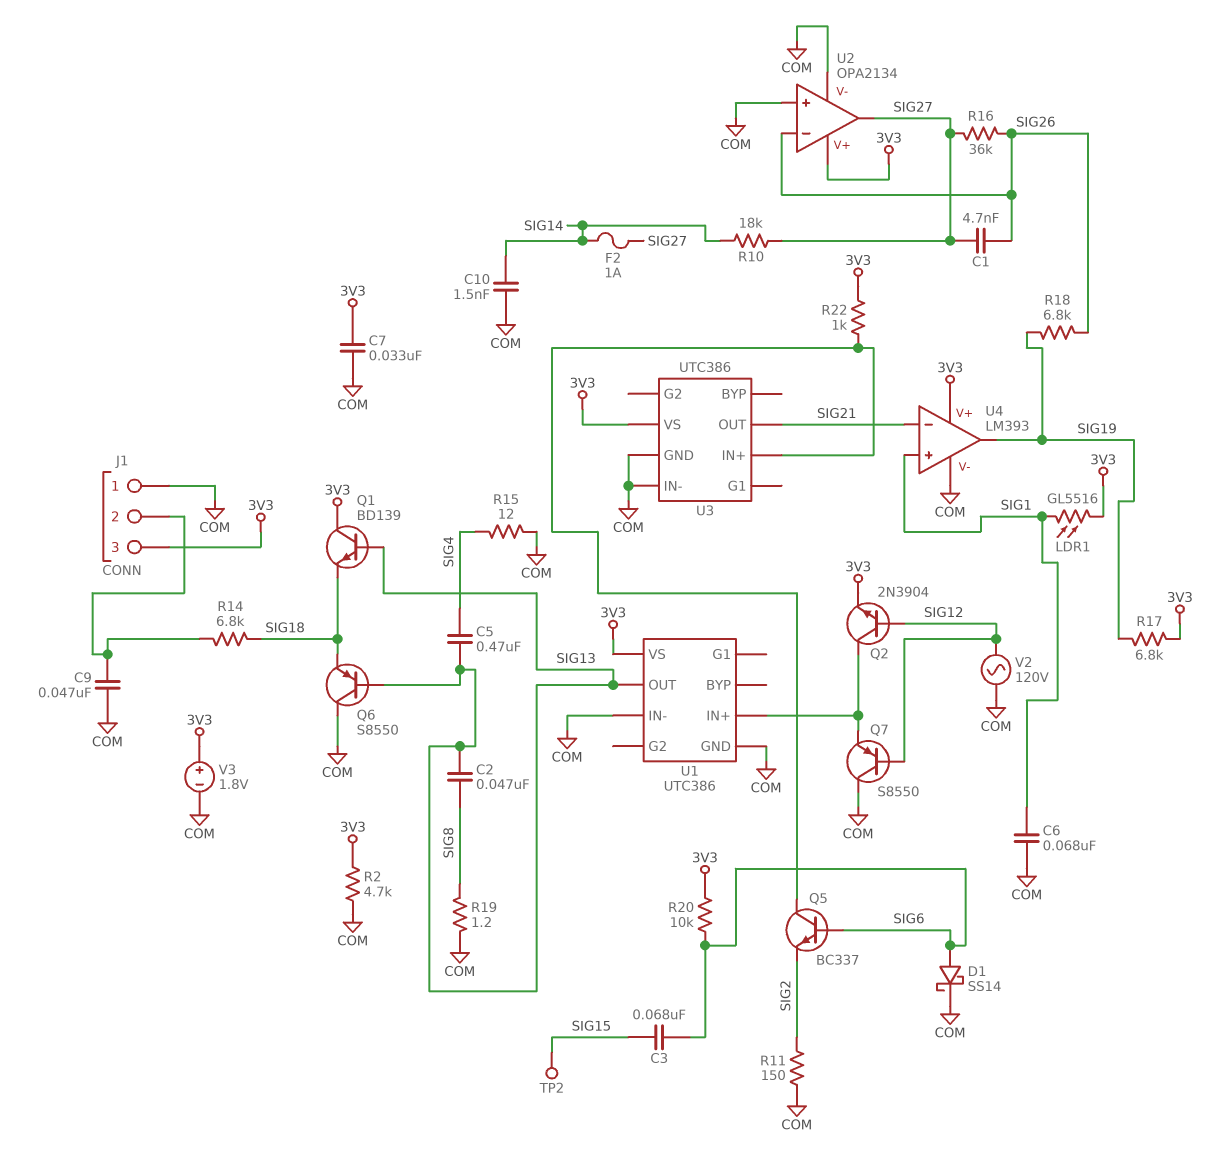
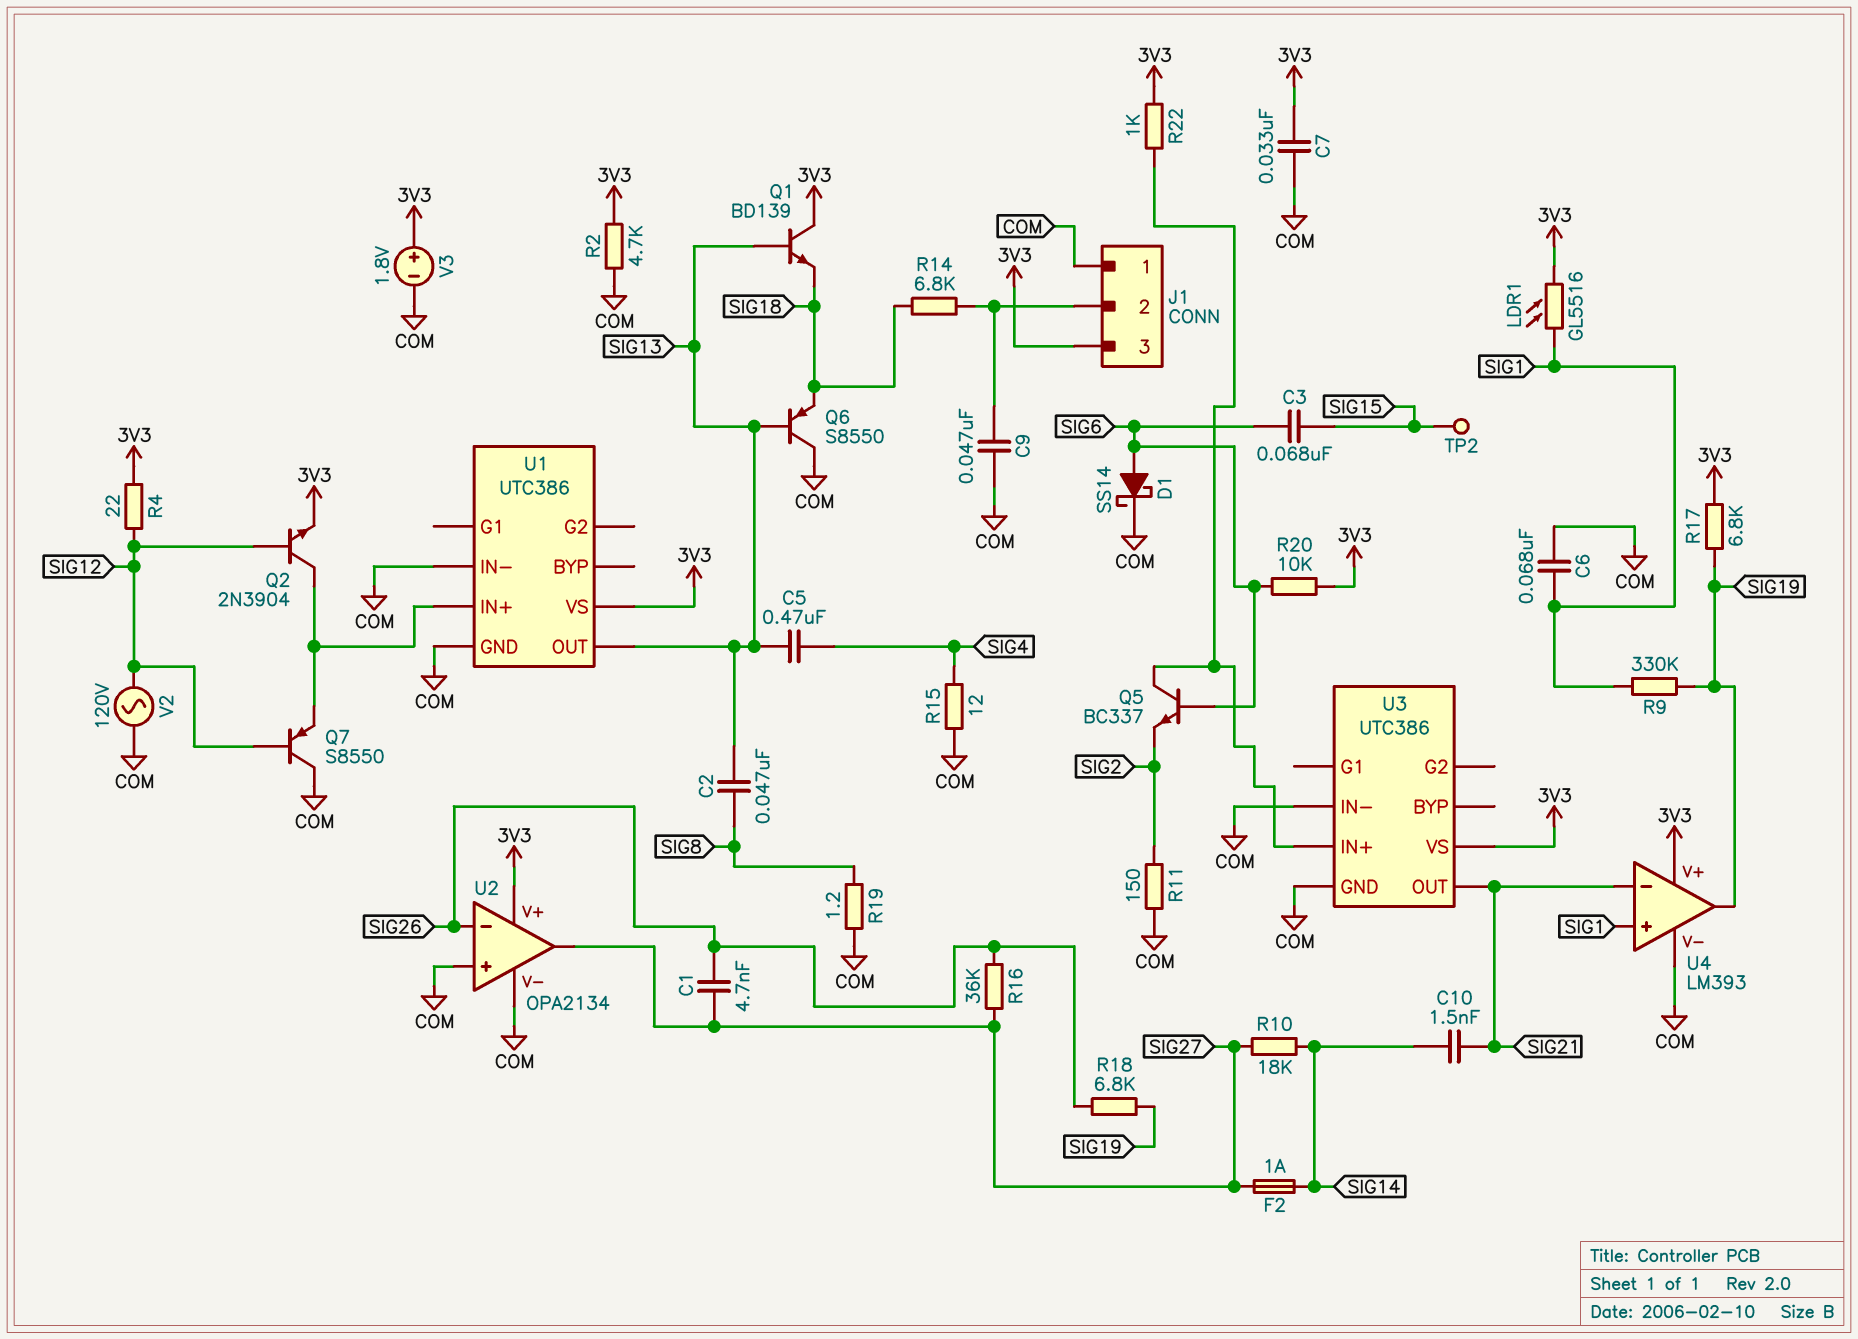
C10: 1.5nF (COM, SIG14) -> 1.5nF (SIG14, SIG21)
R4: none -> 22 (3V3, SIG12)
R9: none -> 330k (SIG1, SIG19)

